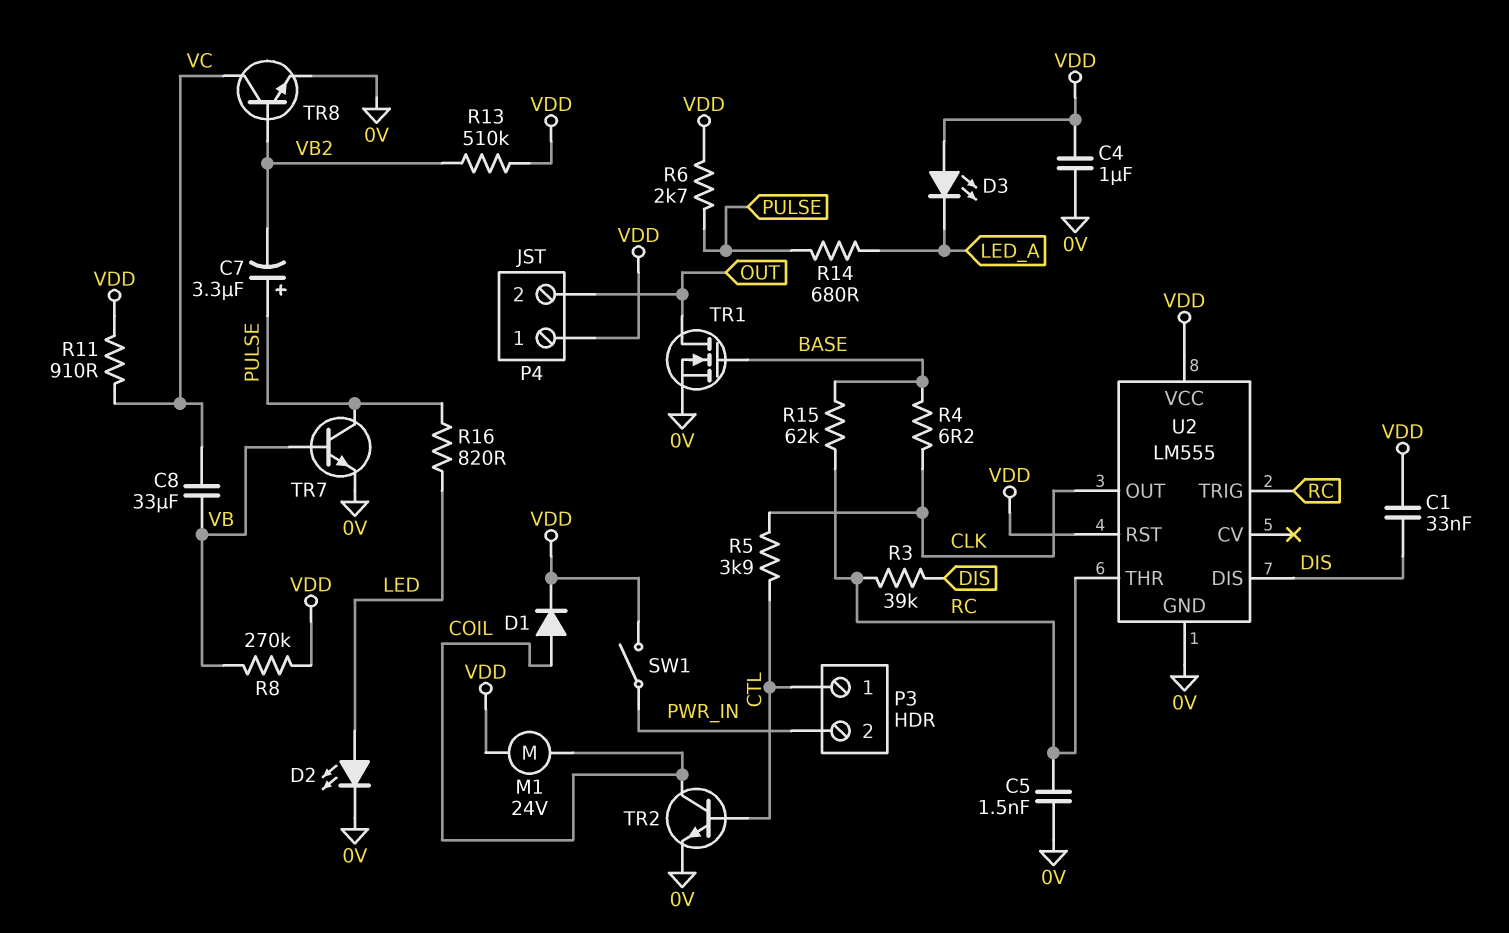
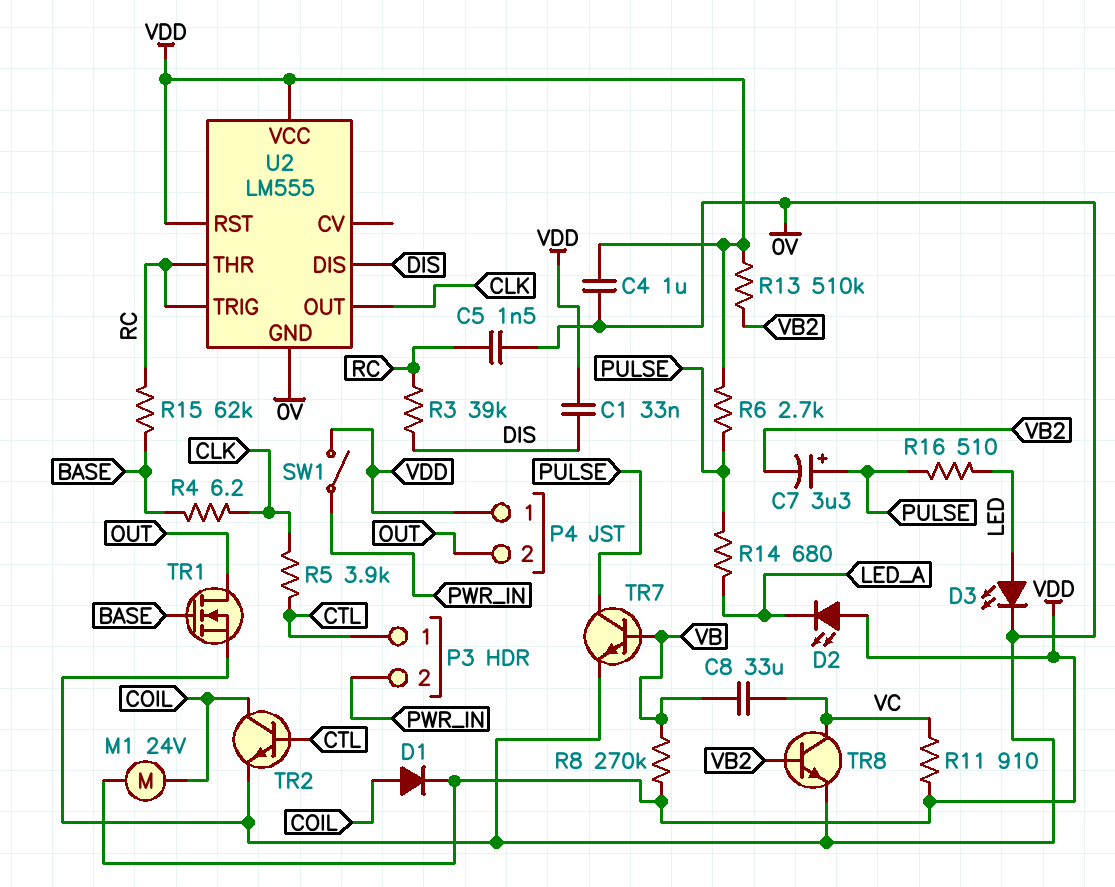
D2: LED (A LED, K 0V) -> LED (A VDD, K LED_A)
D3: LED (A VDD, K LED_A) -> LED (A LED, K 0V)
R16: 820 (LED, PULSE) -> 510 (LED, PULSE)

